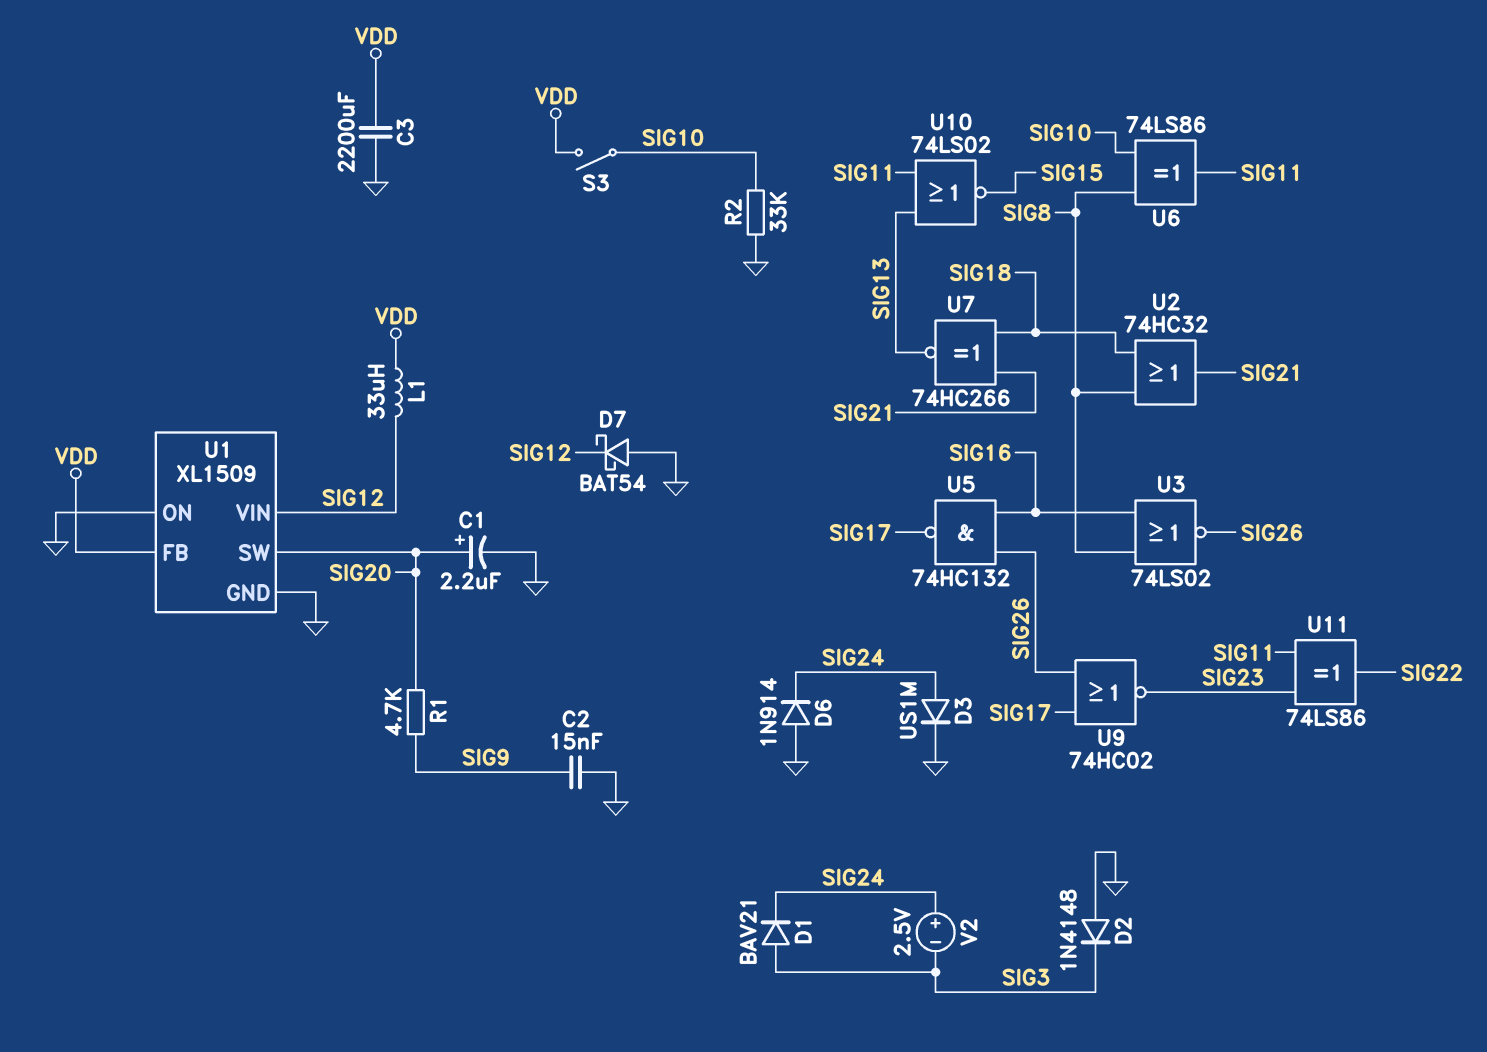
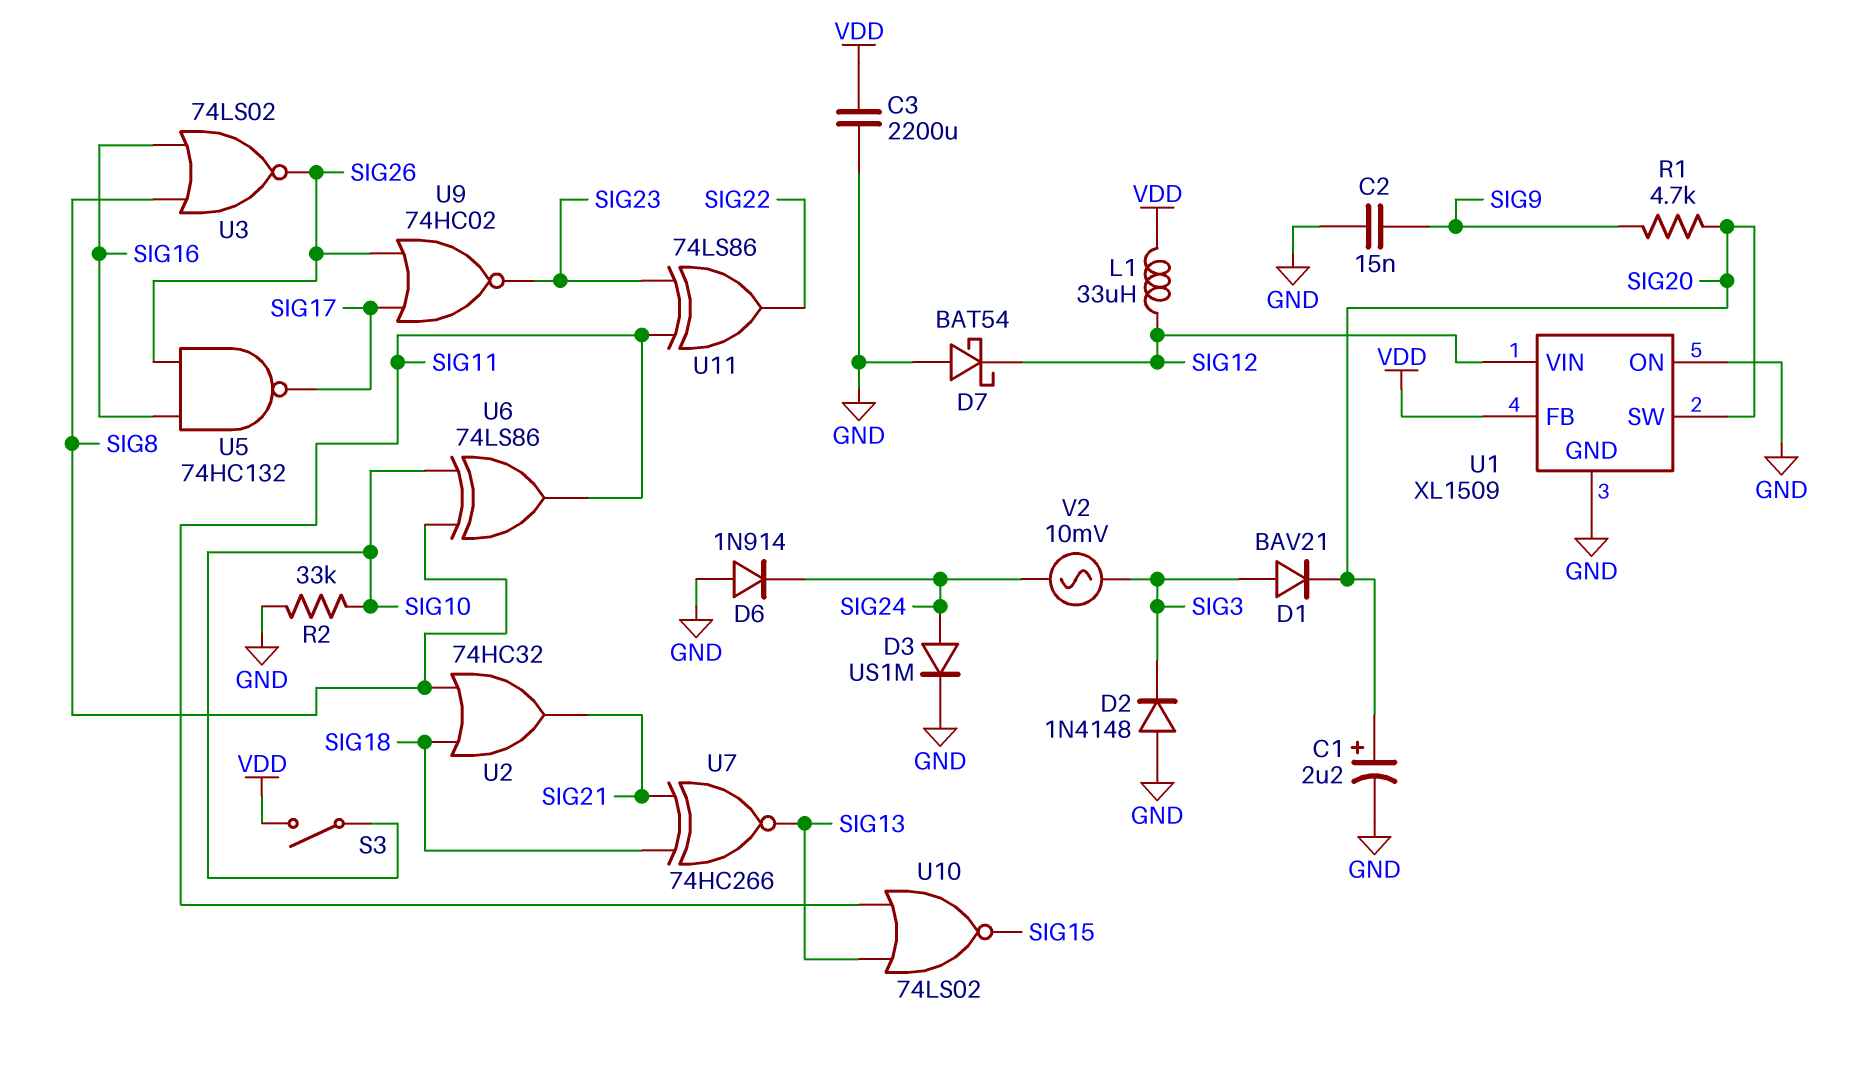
D1: diode BAV21 (A SIG3, K SIG24) -> diode BAV21 (A SIG3, K SIG20)
V2: 2.5V (plus SIG24, minus SIG3) -> AC 10mV (SIG3, SIG24)

